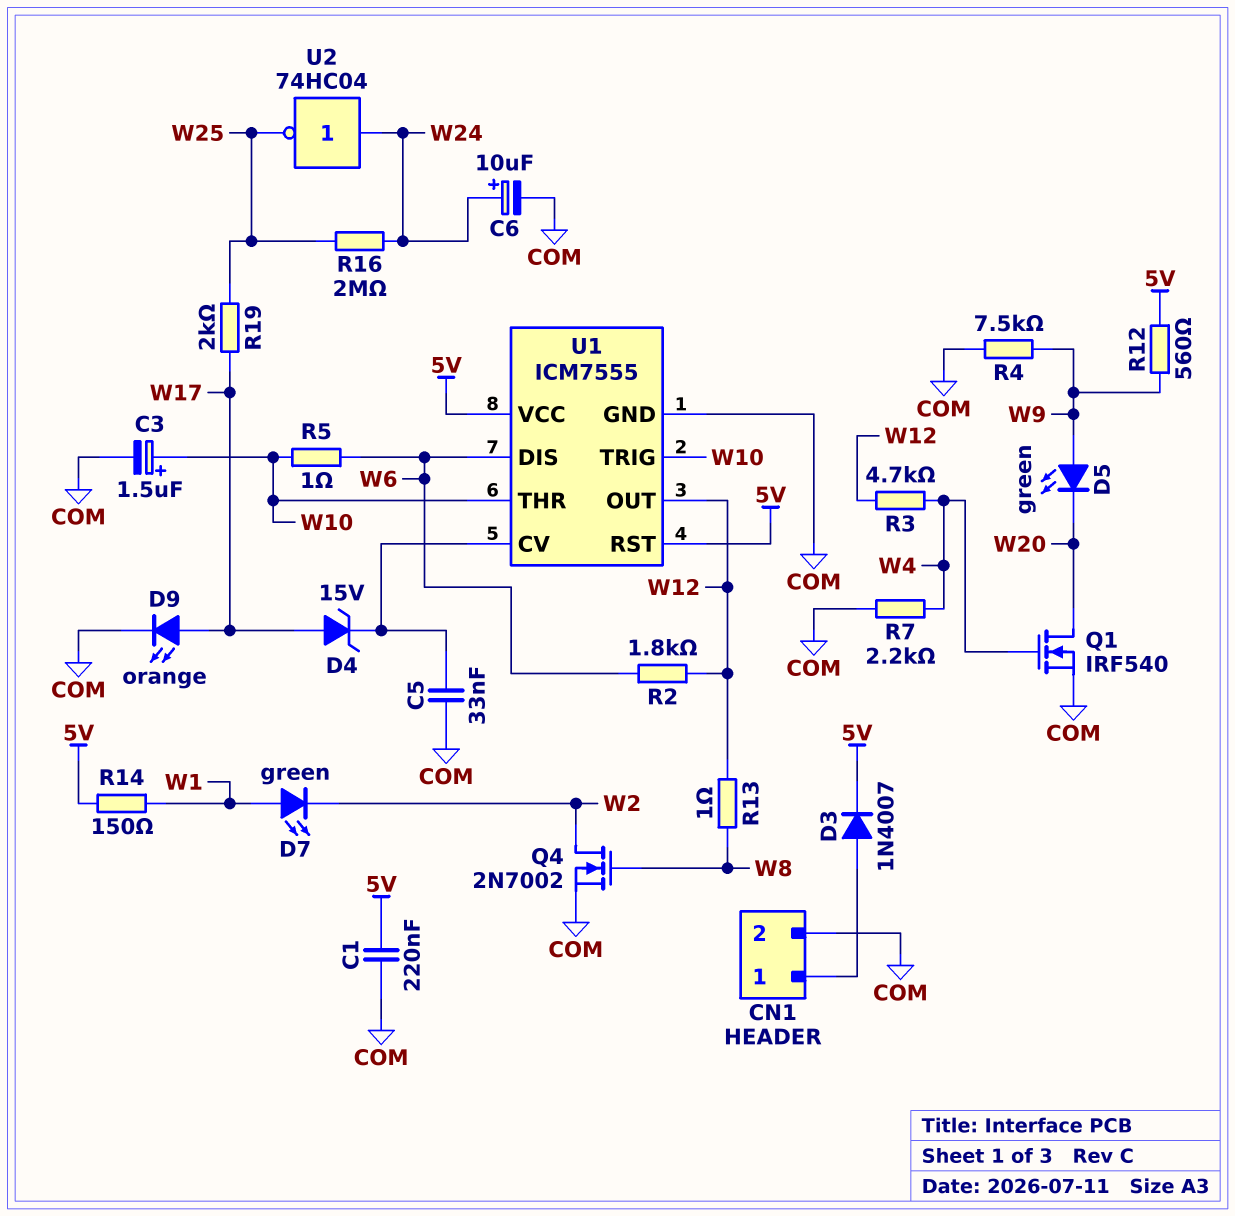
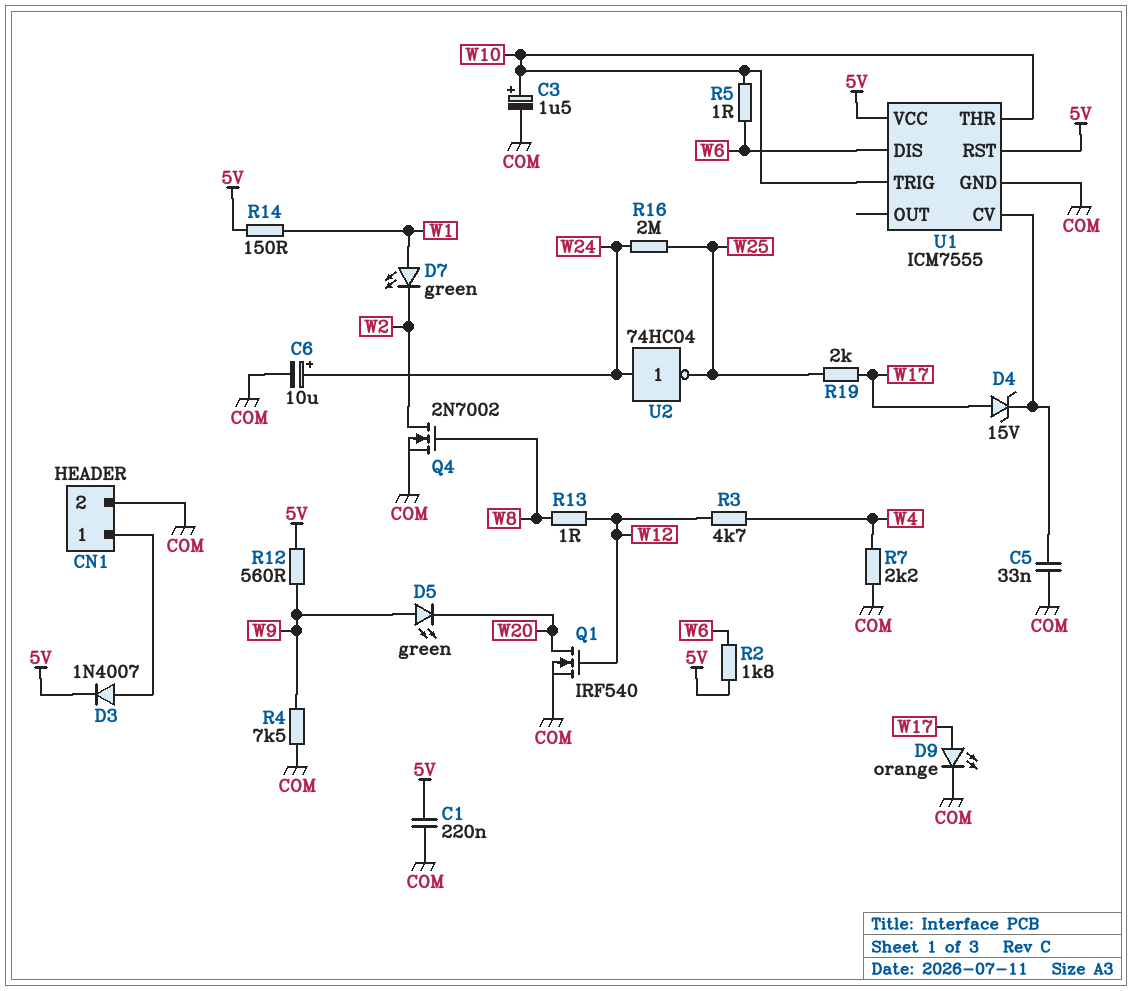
Q1: NMOS IRF540 (G W4, D W20, S COM) -> NMOS IRF540 (G W12, D W20, S COM)
R2: 1.8k (W6, W12) -> 1.8k (5V, W6)
U1 pin OUT: W12 -> none

